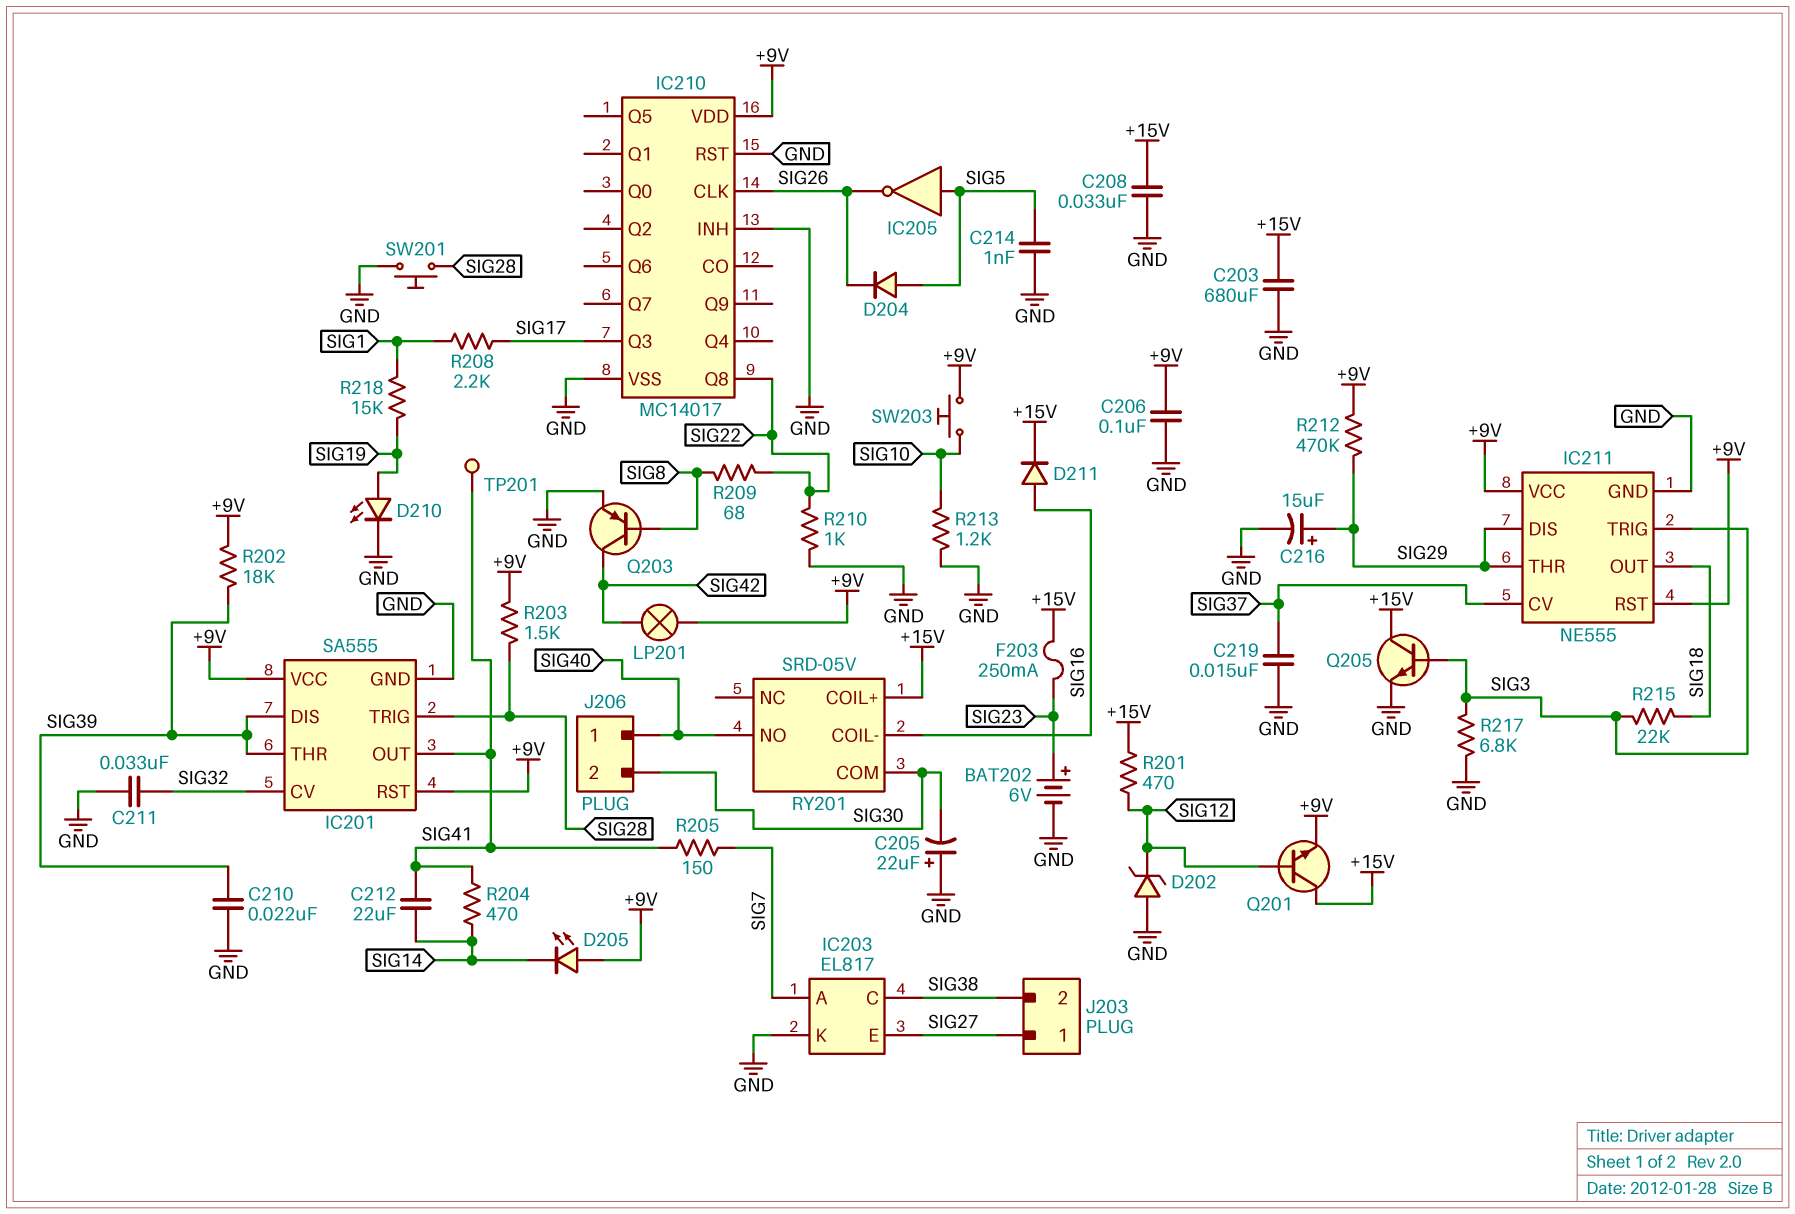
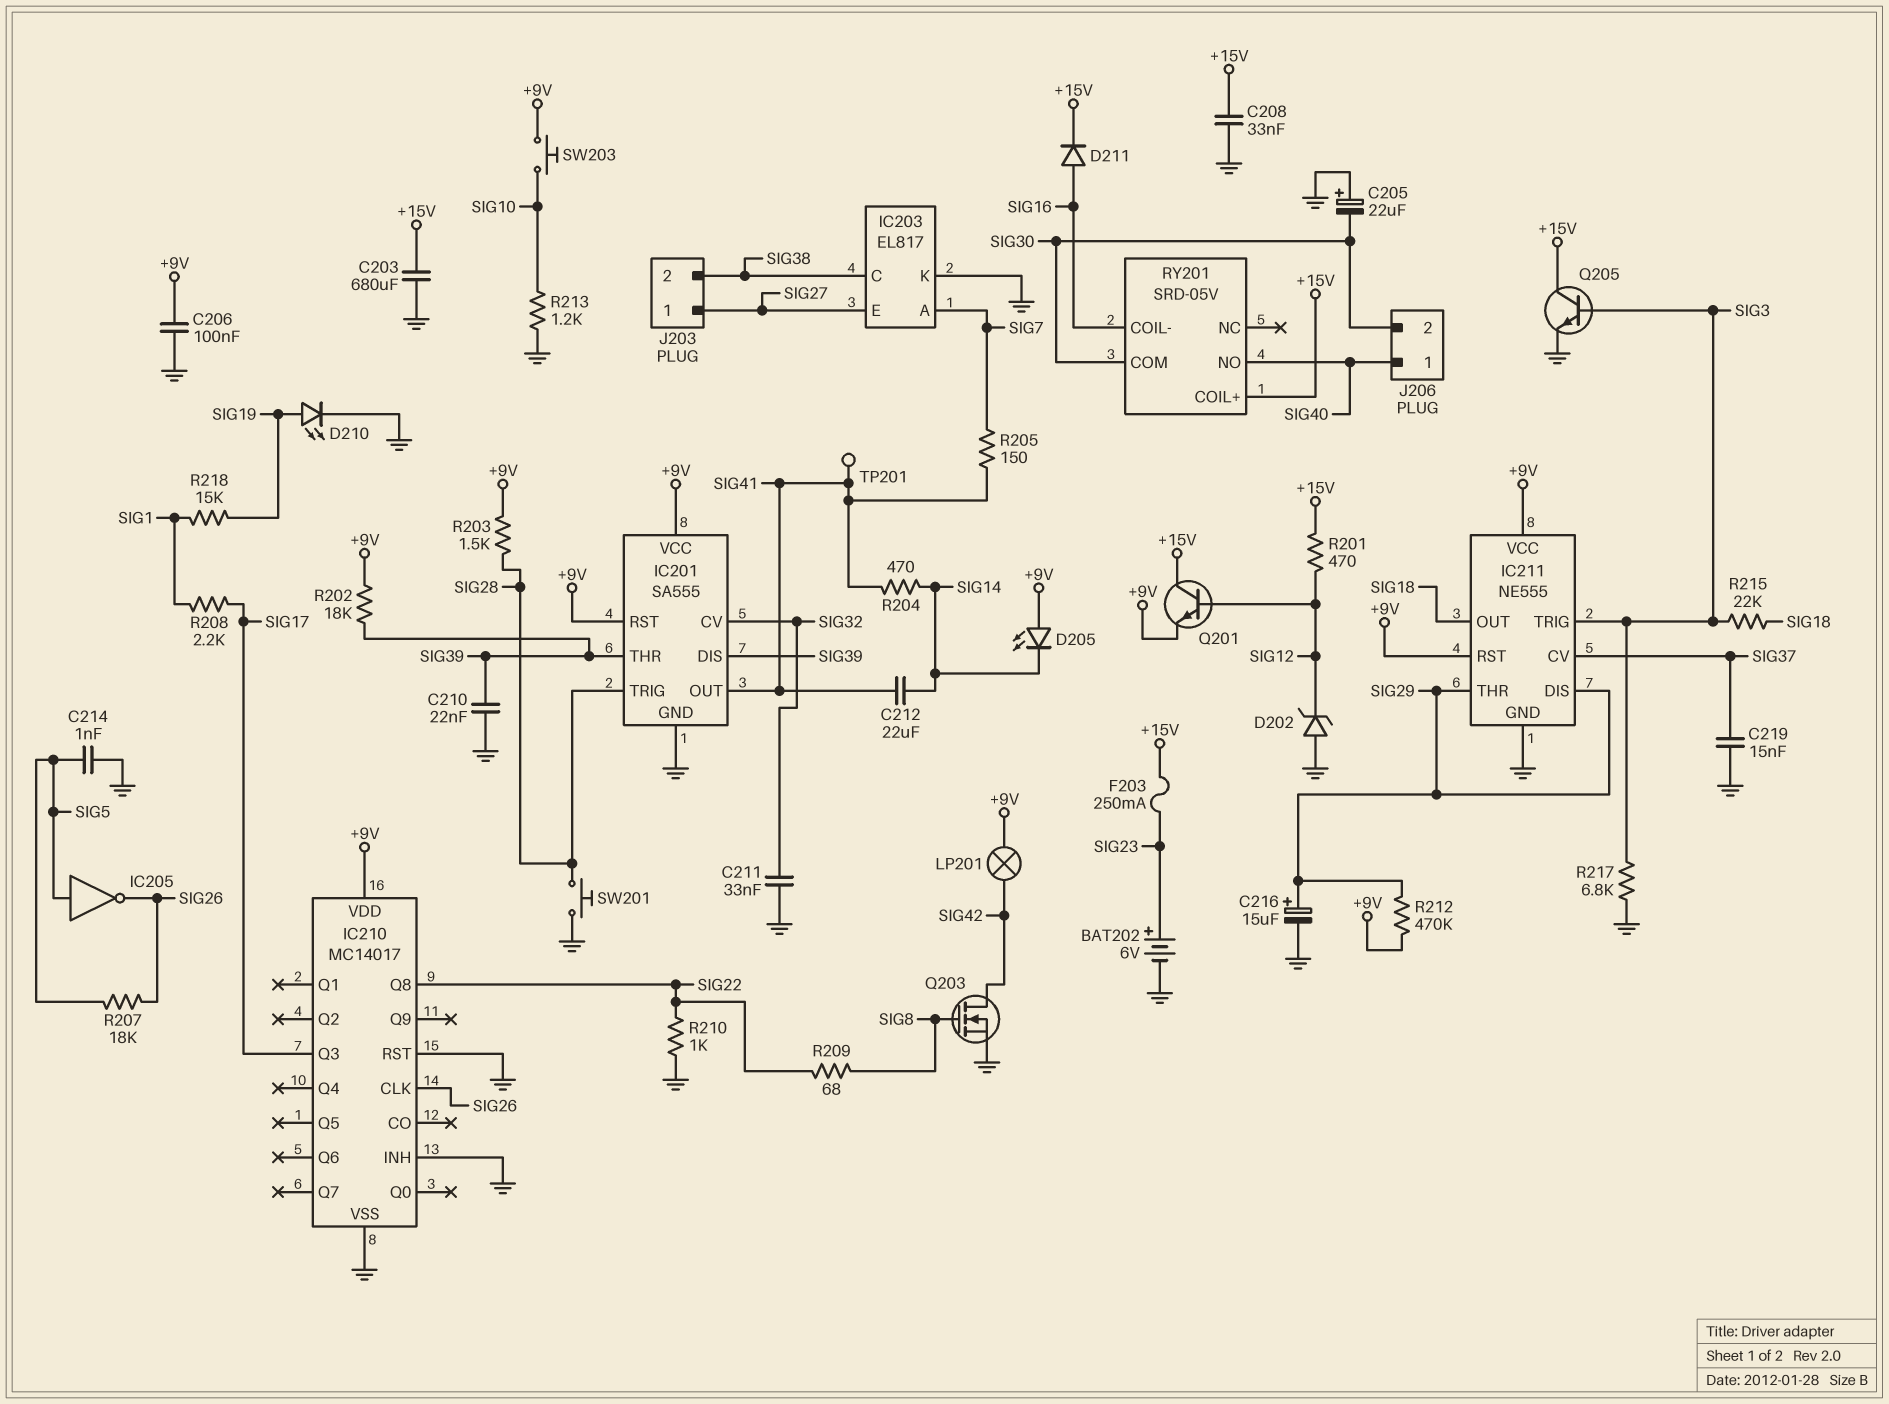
D204: diode (A SIG5, K SIG26) -> none
Q203: PNP (B SIG8, C SIG42, E GND) -> NMOS (G SIG8, D SIG42, S GND)
R207: none -> 18k (SIG5, SIG26)

